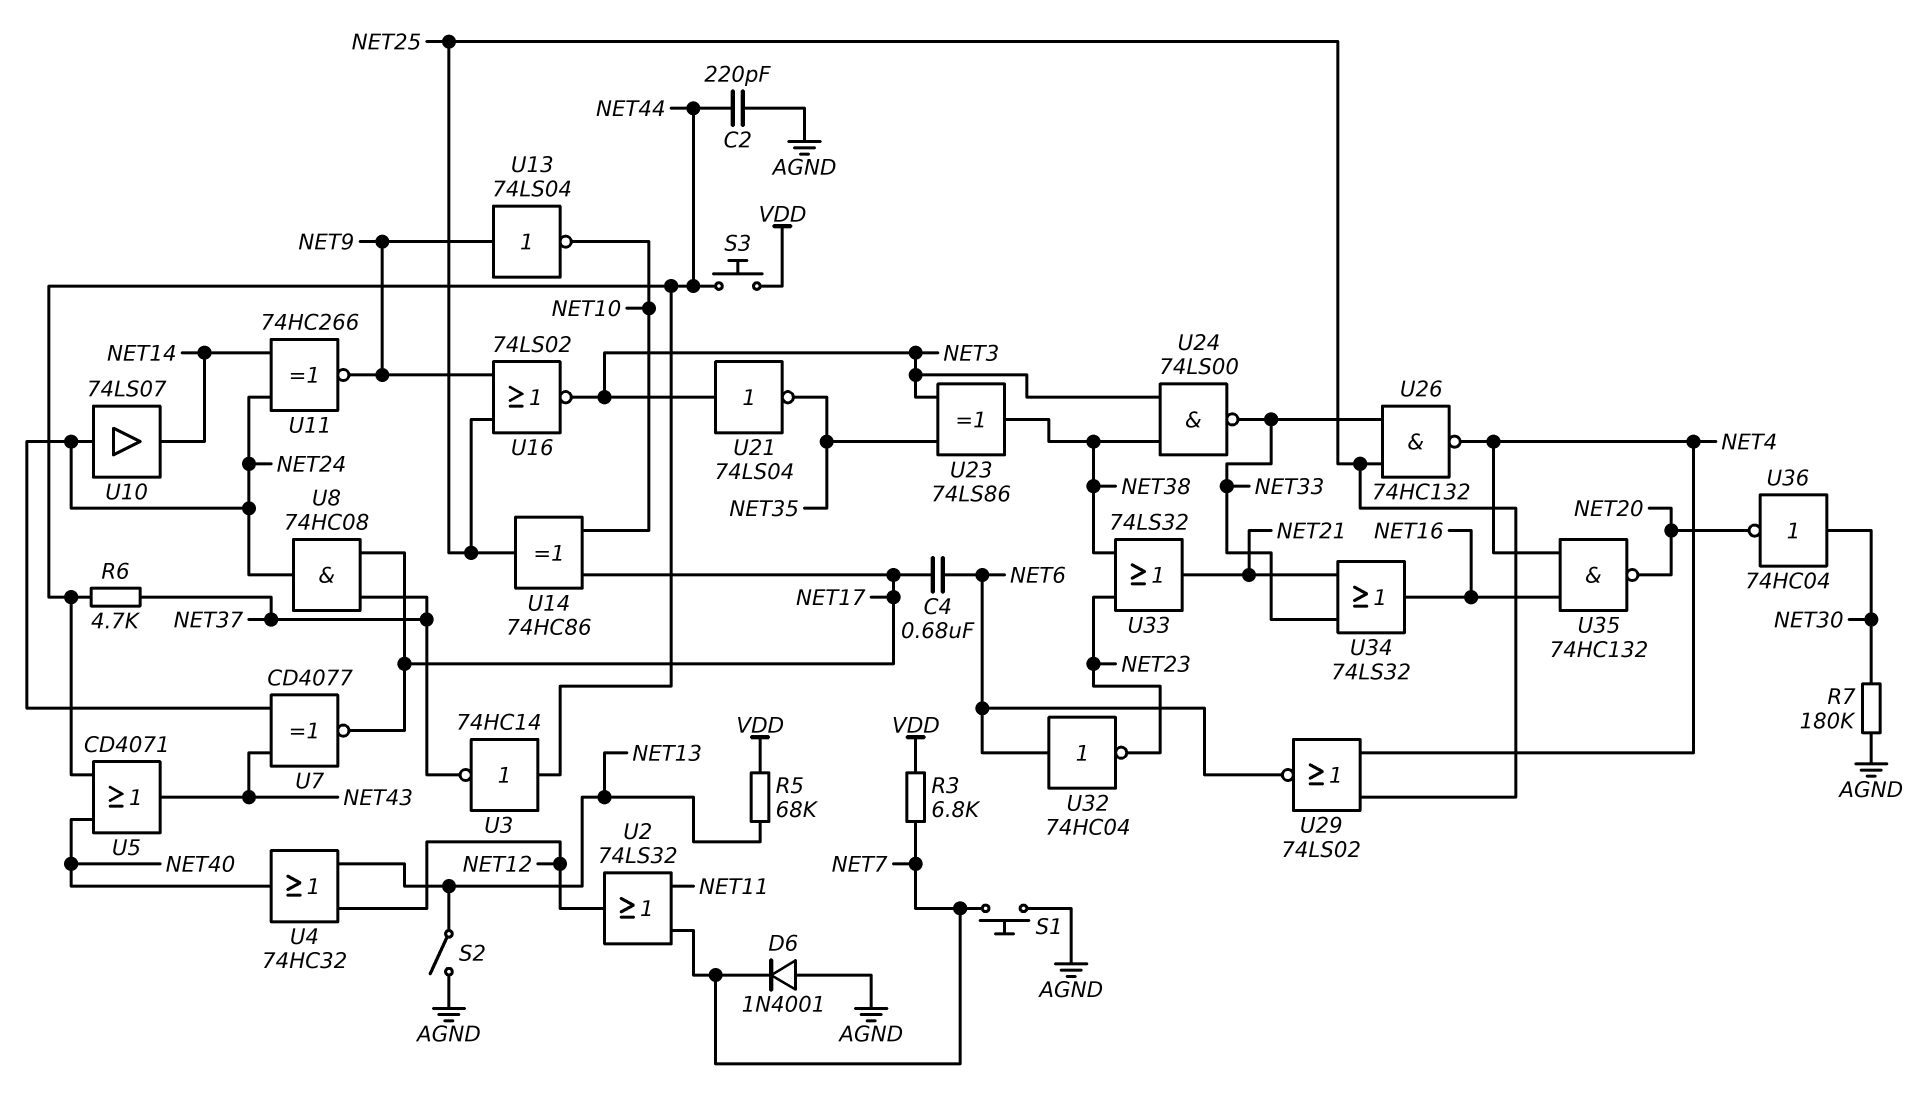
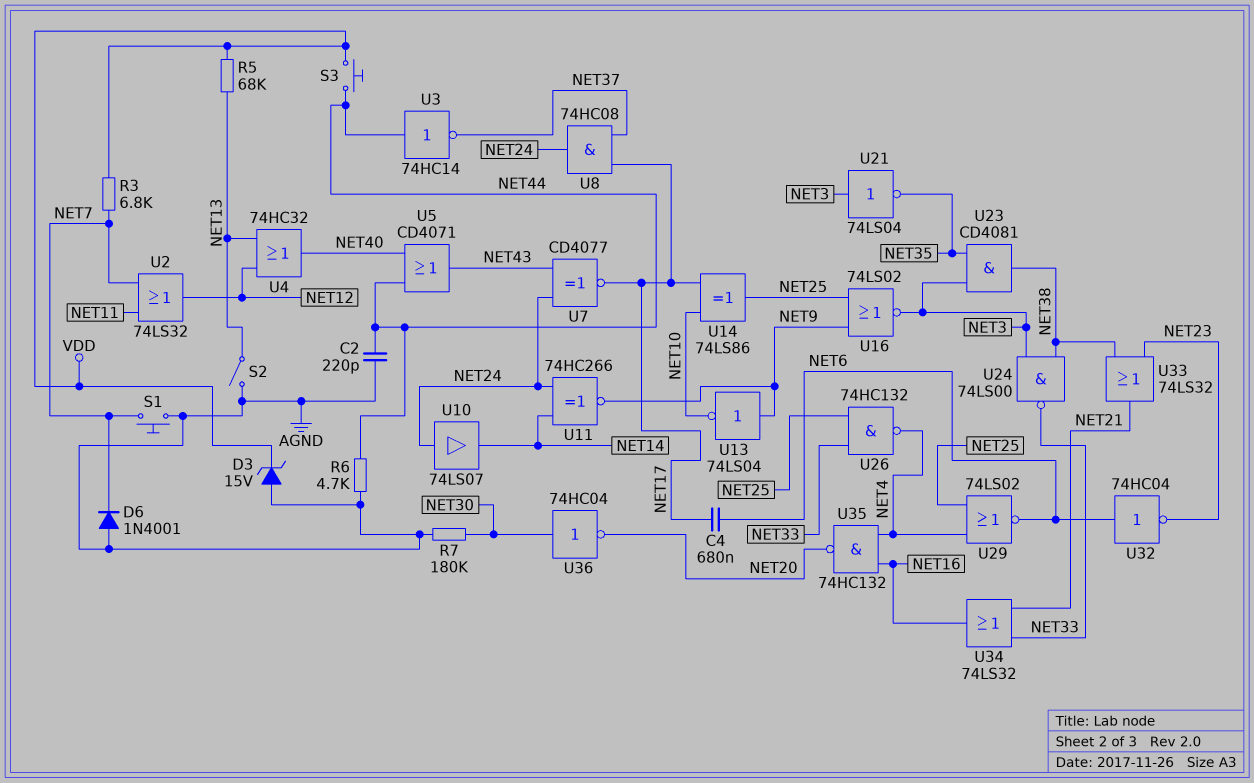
D3: none -> zener 15V (A AGND, K VDD)
R6: 4.7k (NET37, NET44) -> 4.7k (AGND, NET44)
U14: XOR 74HC86 (in NET10, in NET17, out NET25) -> XOR 74LS86 (in NET10, in NET17, out NET25)
U23: XOR 74LS86 (in NET3, in NET35, out NET38) -> AND CD4081 (in NET3, in NET35, out NET38)

